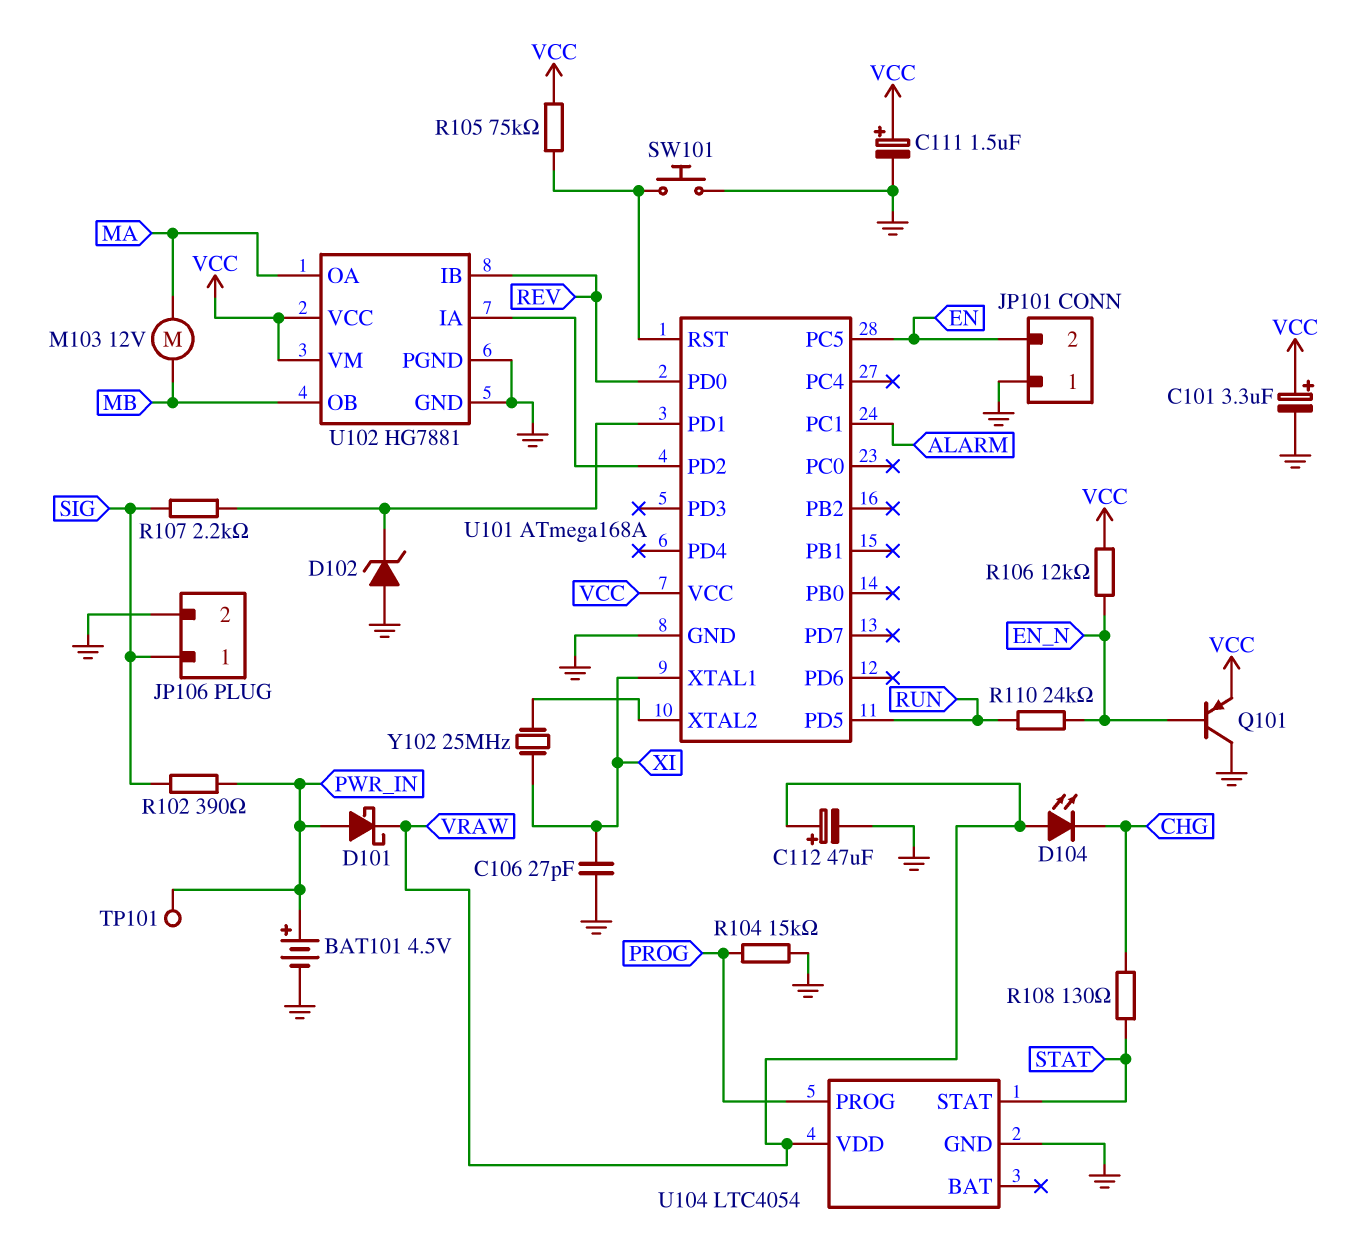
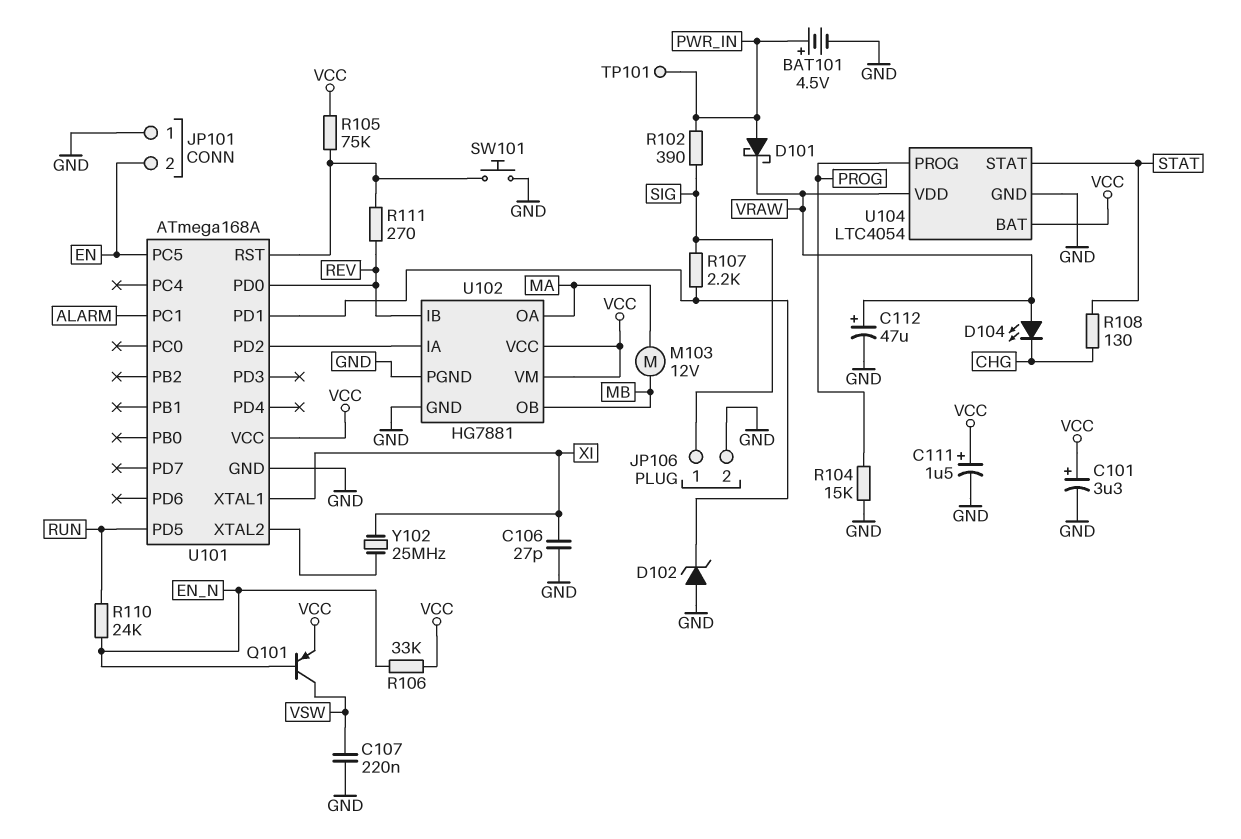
C107: none -> 220nF (GND, VSW)
Q101: PNP (B EN_N, C GND, E VCC) -> PNP (B EN_N, C VSW, E VCC)
R106: 12k (EN_N, VCC) -> 33k (EN_N, VCC)
R111: none -> 270 (REV, U101/RST)
U104 pin BAT: none -> VCC

